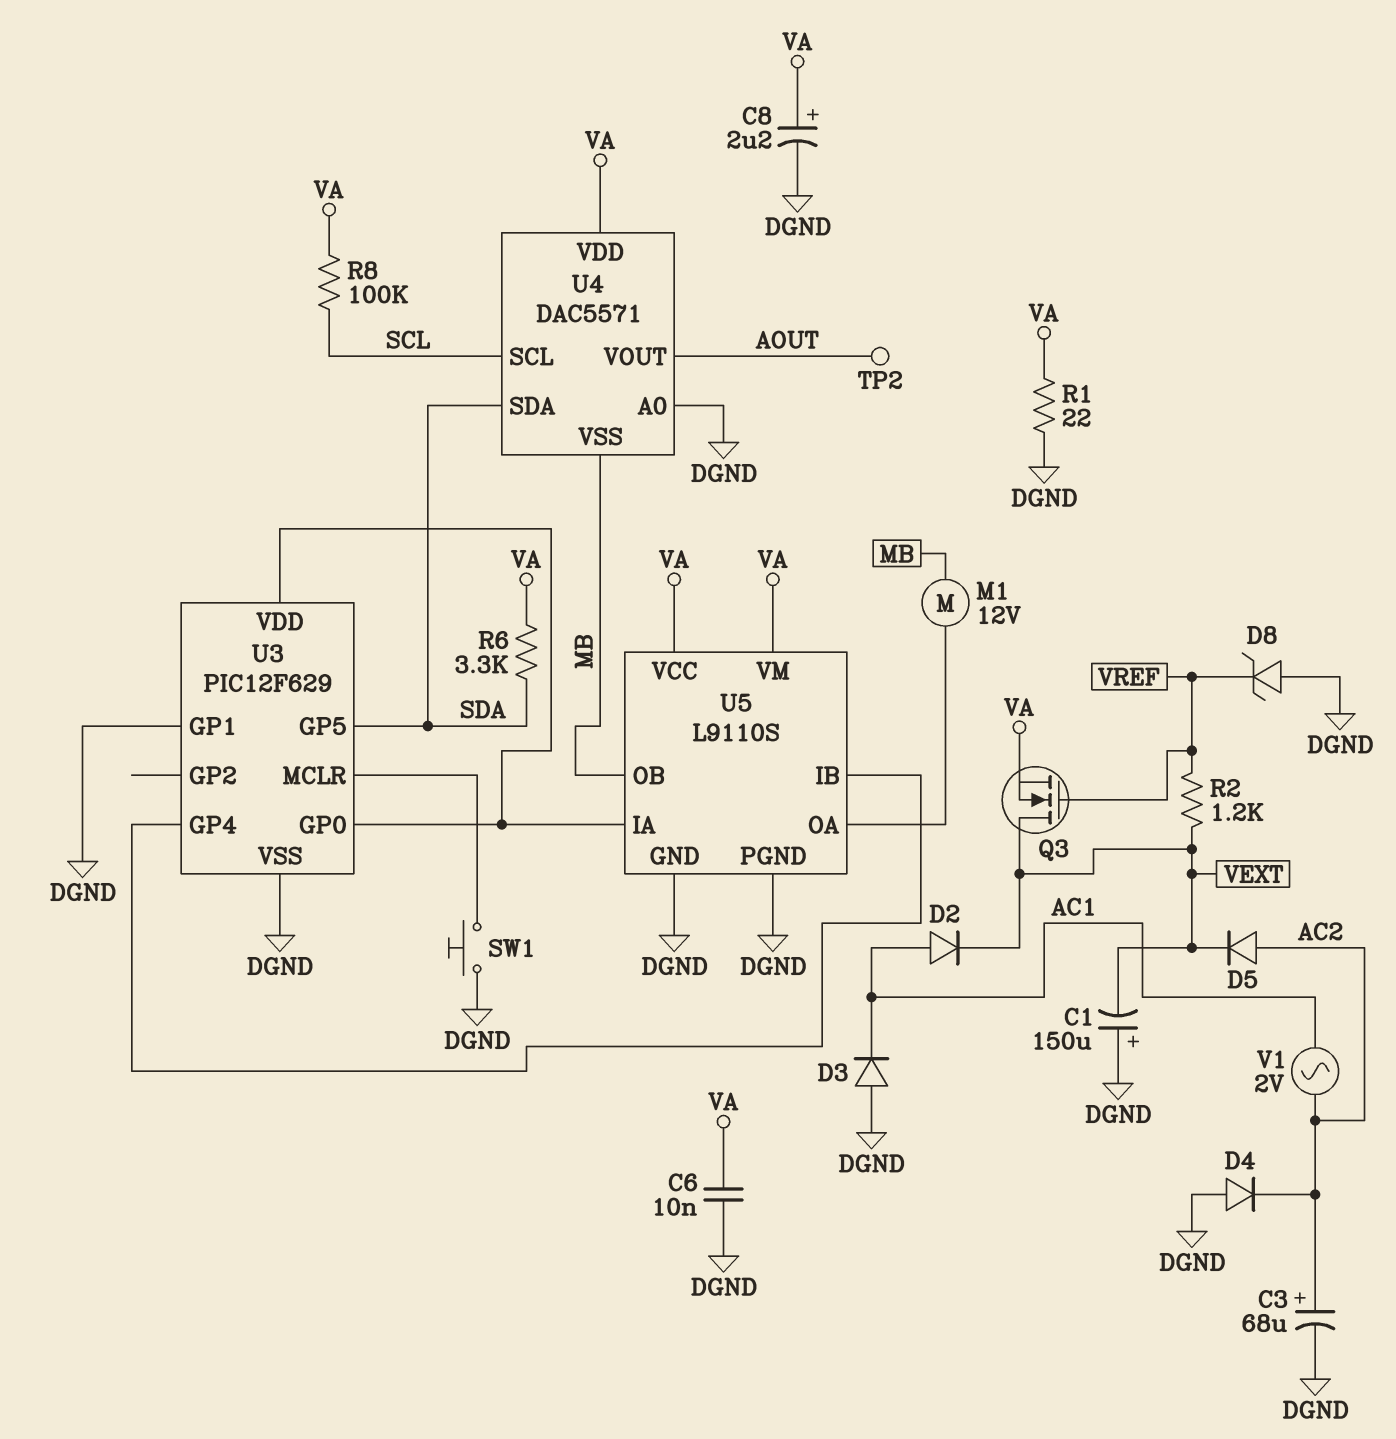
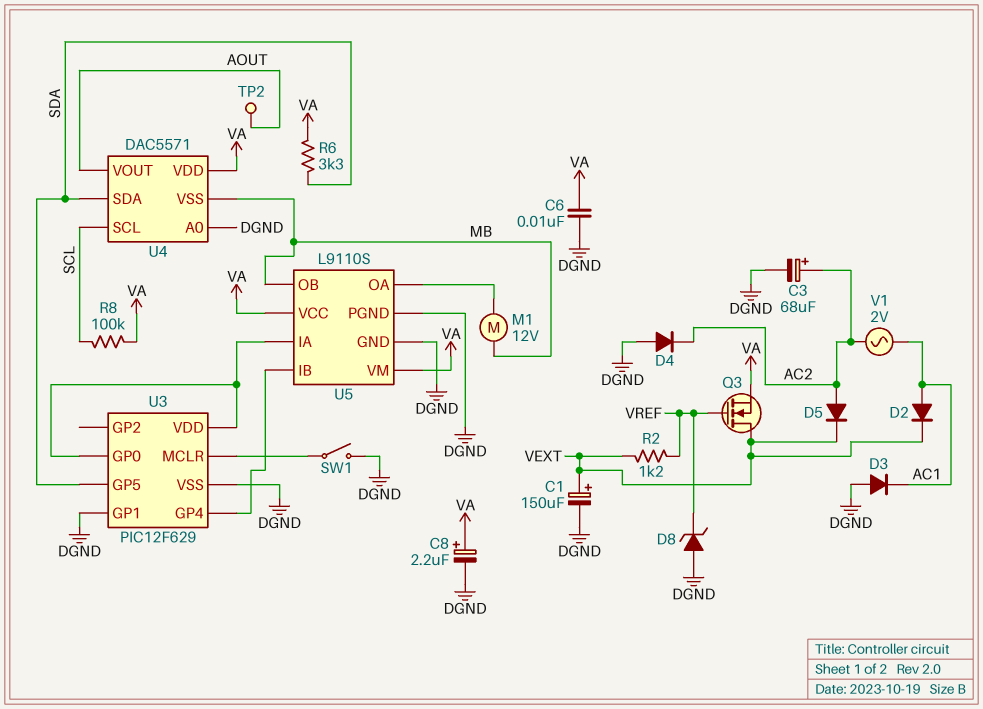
C1: 150uF (plus DGND, minus VEXT) -> 150uF (plus VEXT, minus DGND)
R1: 22 (DGND, VA) -> none
SW1: button (DGND, U3/MCLR) -> switch (DGND, U3/MCLR)

